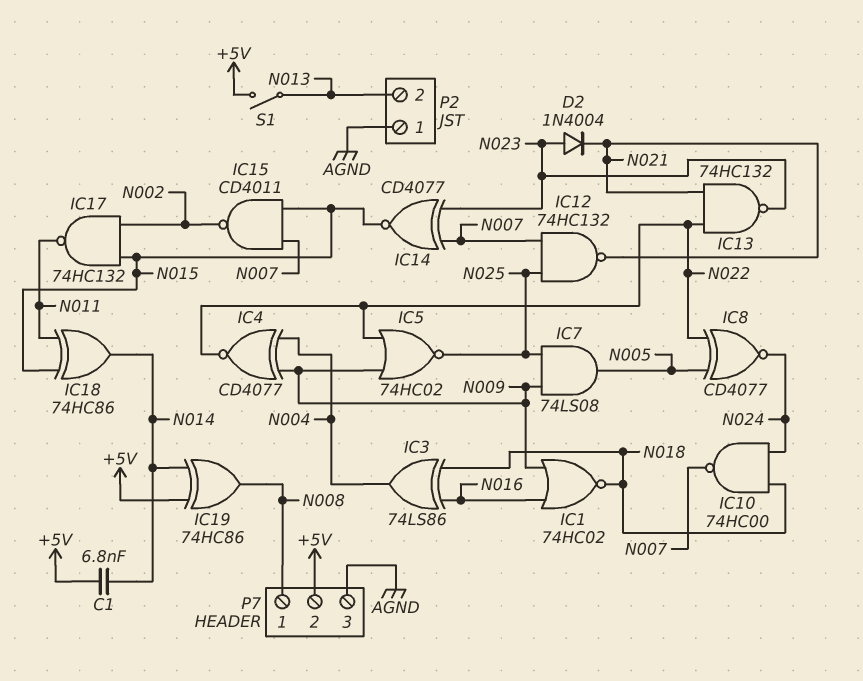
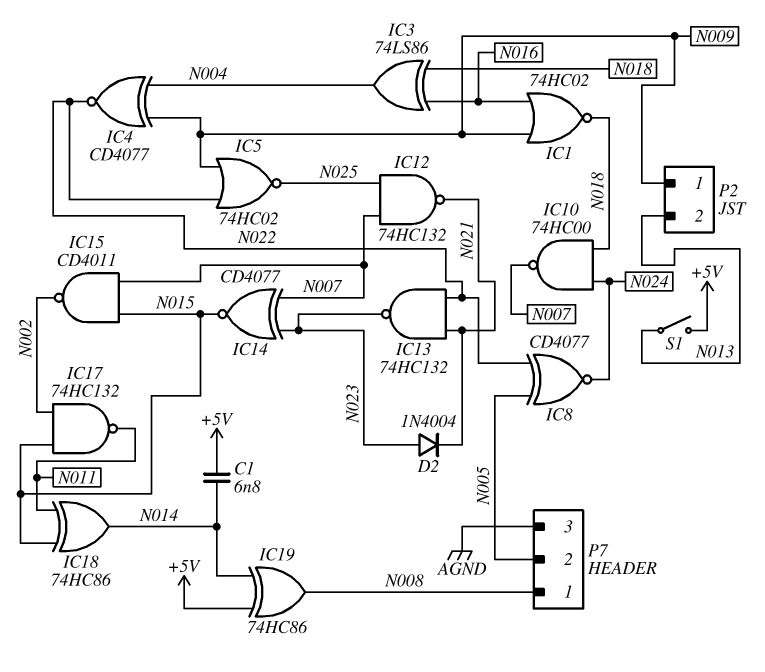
IC7: AND 74LS08 (in N009, in N025, out N005) -> none
P2 pin 1: AGND -> N009
P7 pin 2: +5V -> N005

